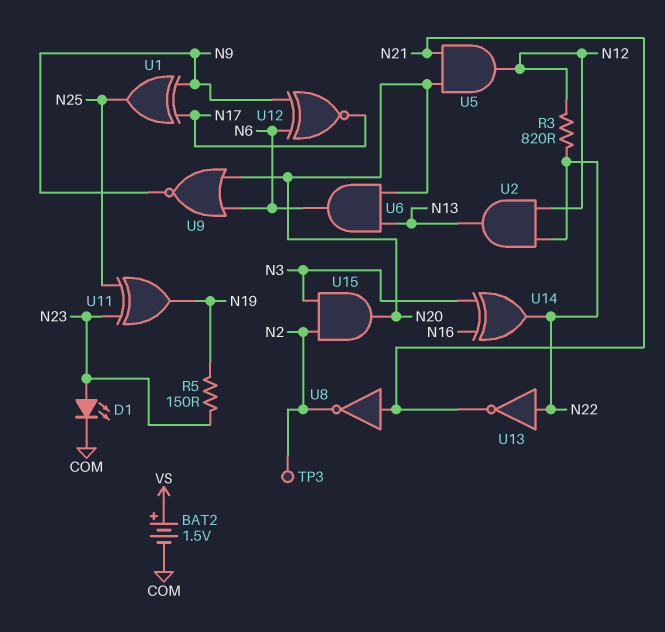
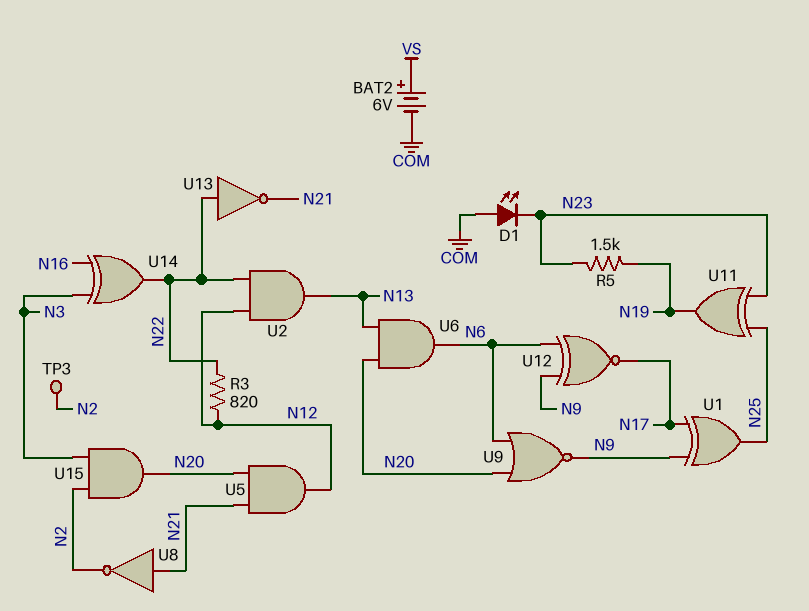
BAT2: 1.5V (plus VS, minus COM) -> 6V (plus VS, minus COM)
D1: LED (A N23, K COM) -> LED (A COM, K N23)
R5: 150 (N19, N23) -> 1.5k (N19, N23)

